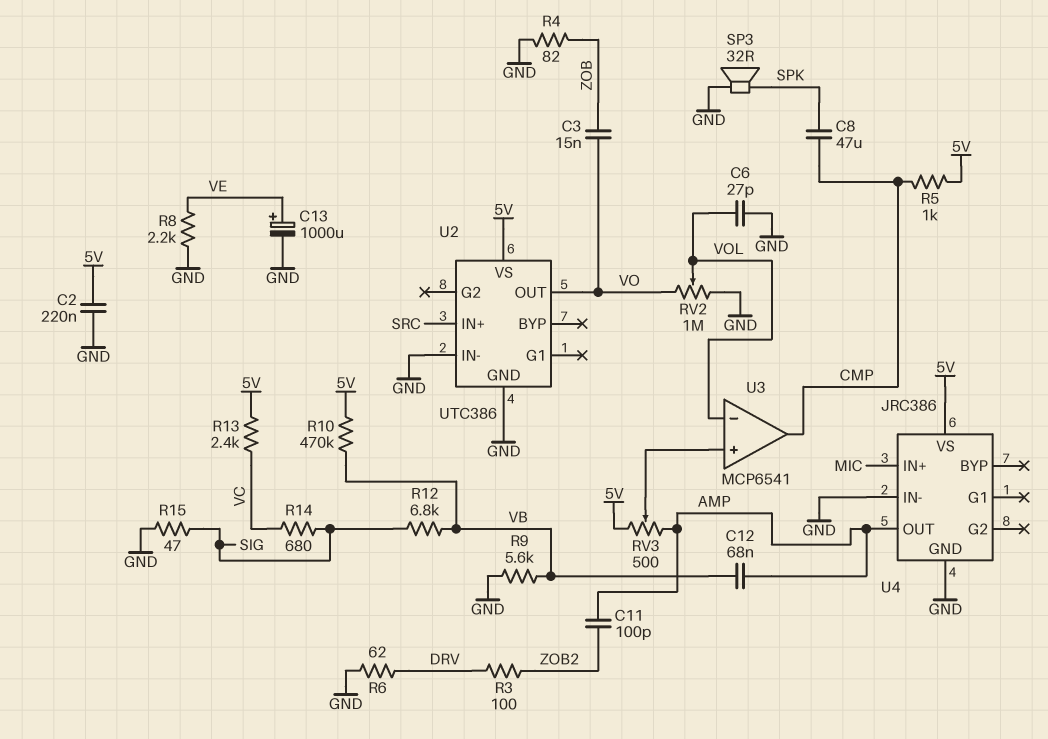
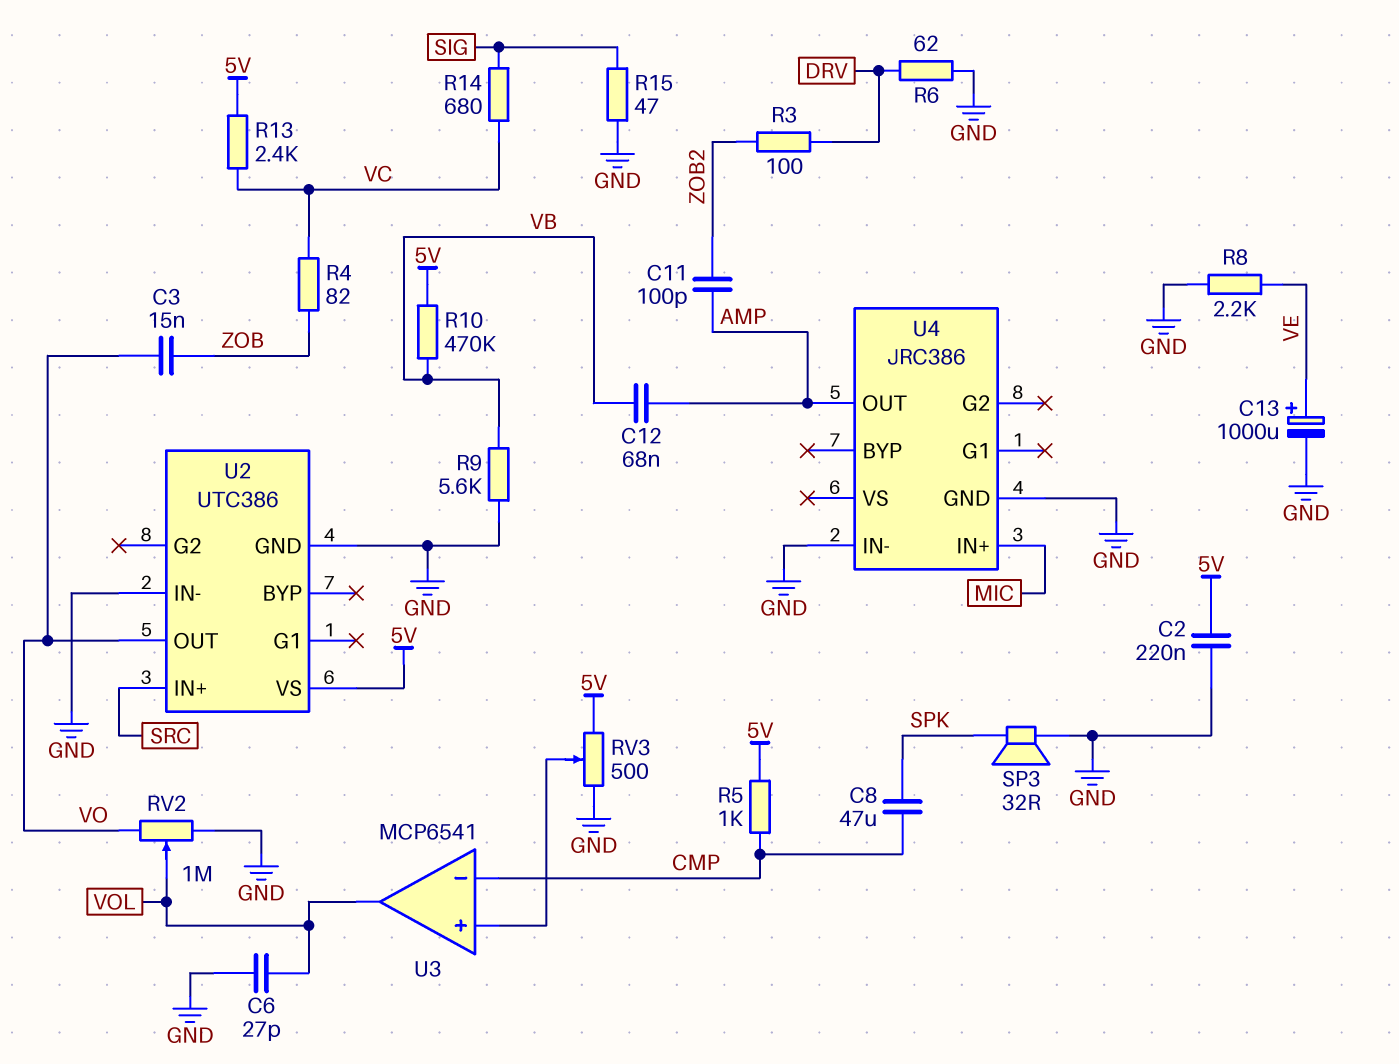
R4: 82 (GND, ZOB) -> 82 (VC, ZOB)
R12: 6.8k (SIG, VB) -> none
RV3: 500 (5V, AMP, wiper U3/in+) -> 500 (5V, GND, wiper U3/in+)
U3 pin in-: VOL -> CMP
U3 pin out: CMP -> VOL
U4 pin VS: 5V -> none

